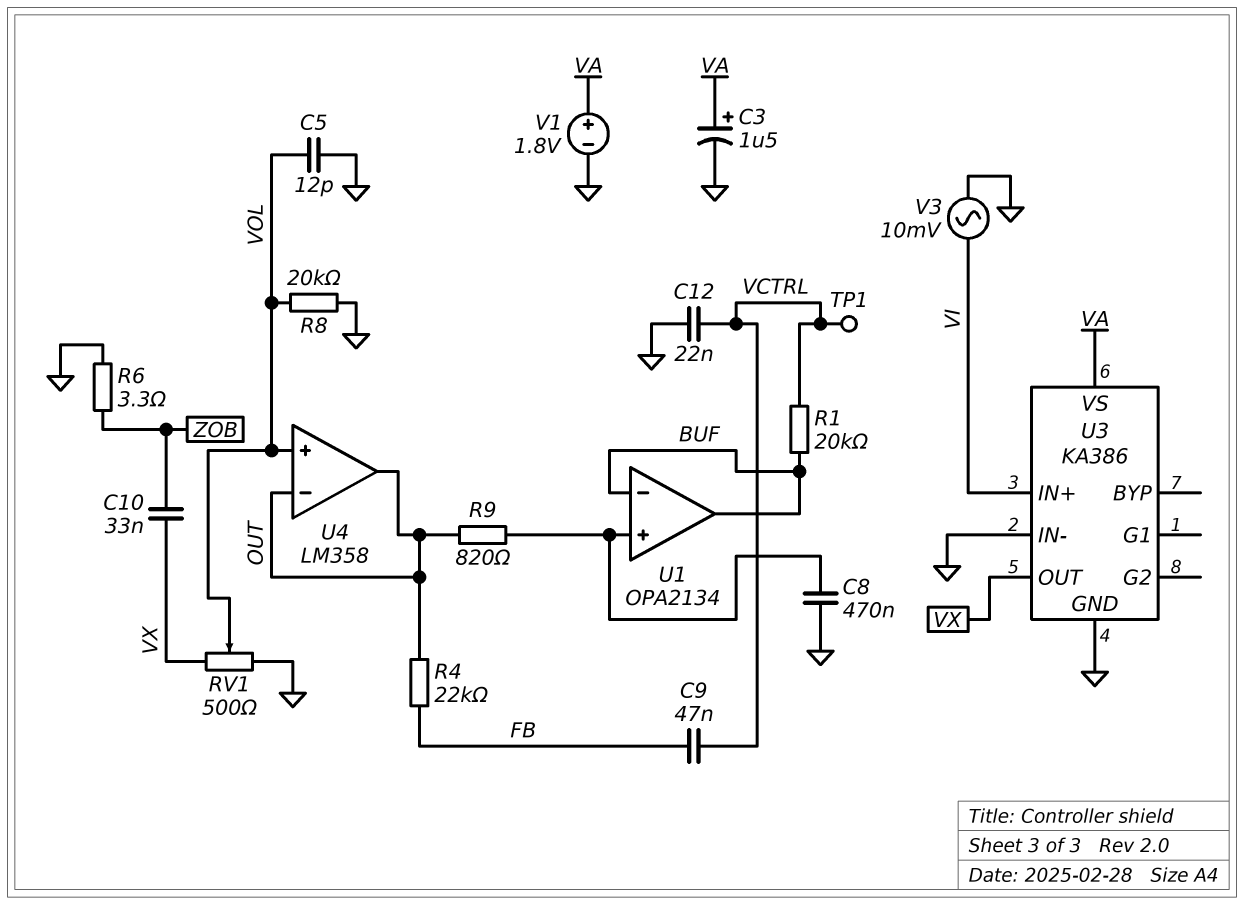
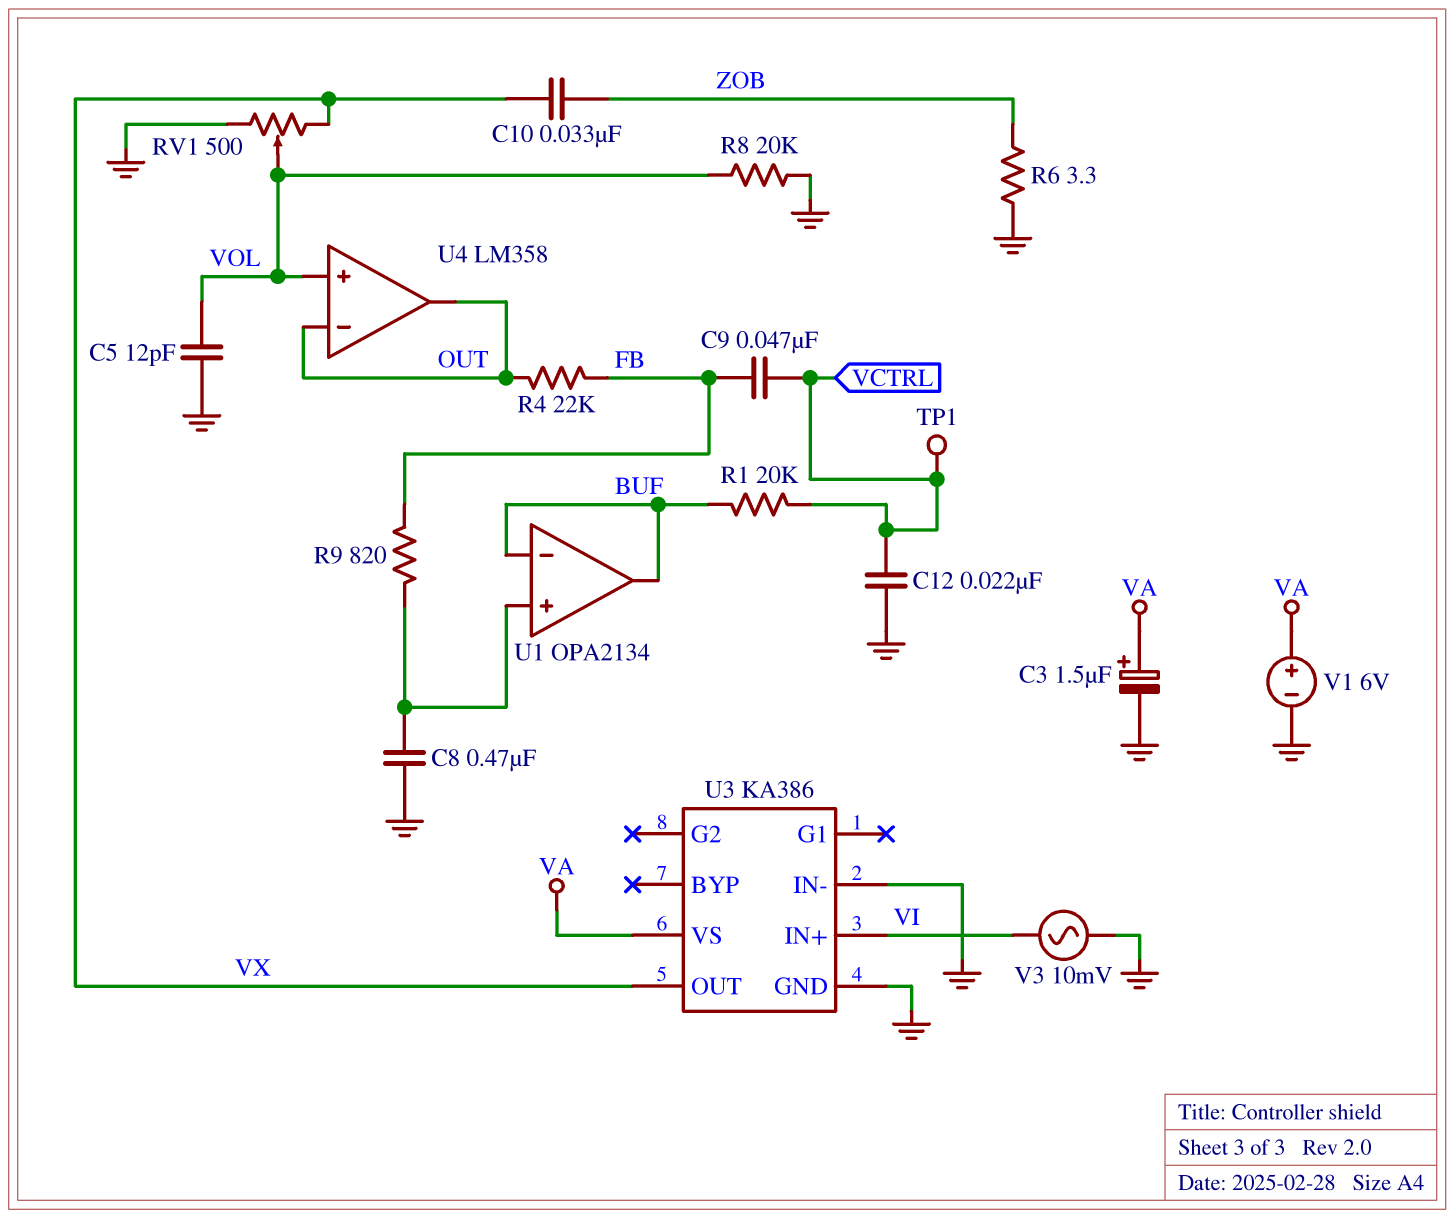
R9: 820 (OUT, U1/in+) -> 820 (FB, U1/in+)
V1: 1.8V (plus VA, minus GND) -> 6V (plus VA, minus GND)

